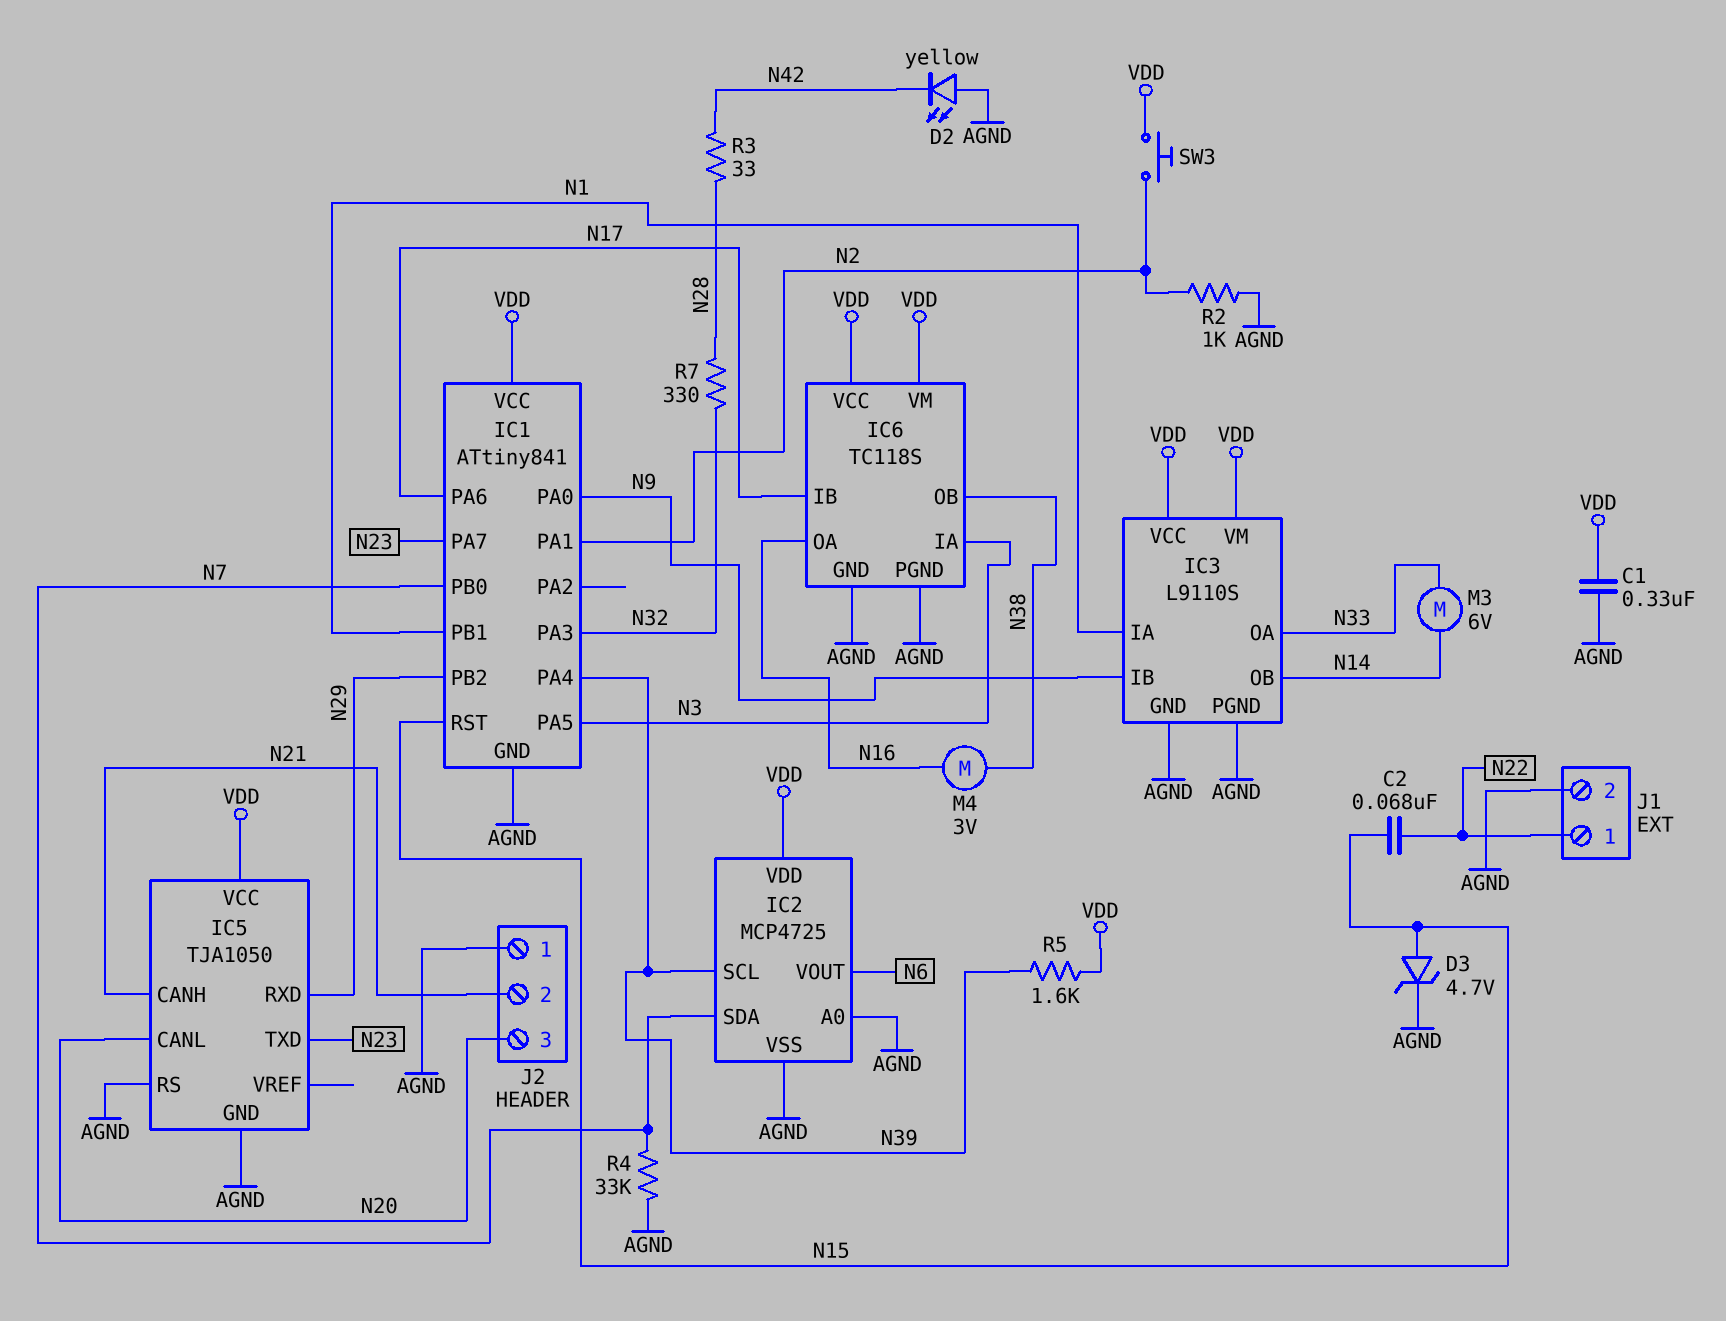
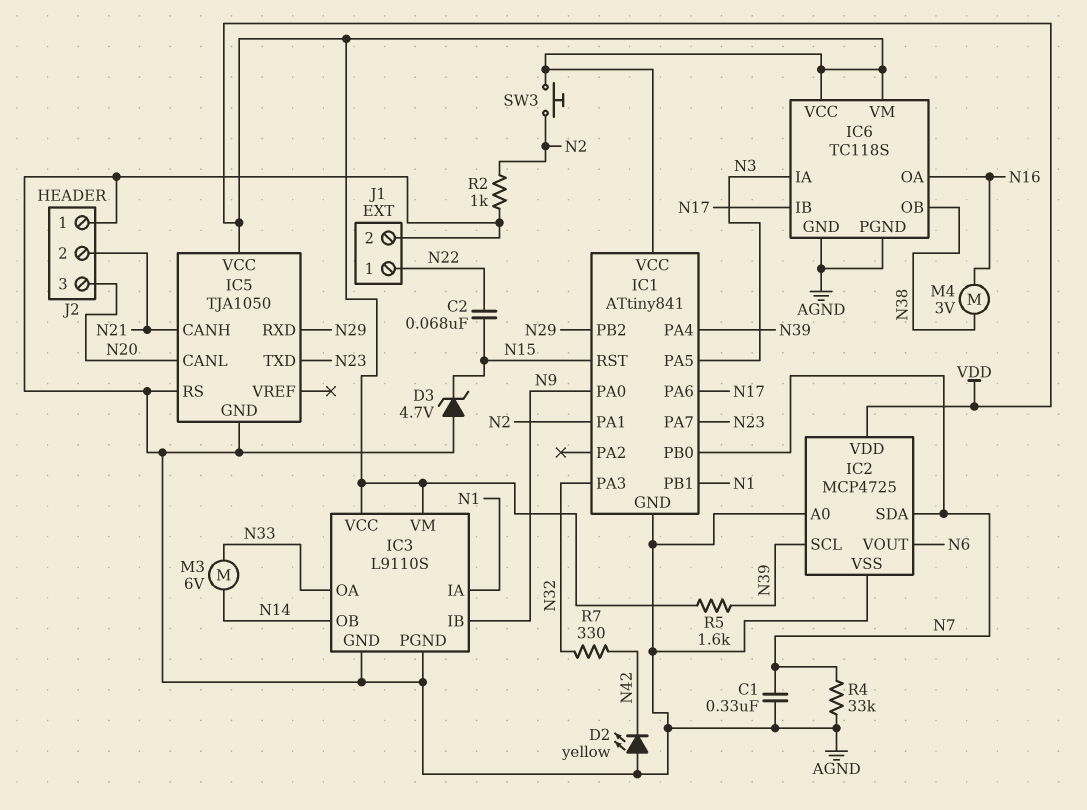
C1: 330nF (AGND, VDD) -> 330nF (AGND, N7)
D3: zener 4.7V (A N15, K AGND) -> zener 4.7V (A AGND, K N15)
R3: 33 (N28, N42) -> none
R7: 330 (N28, N32) -> 330 (N32, N42)

